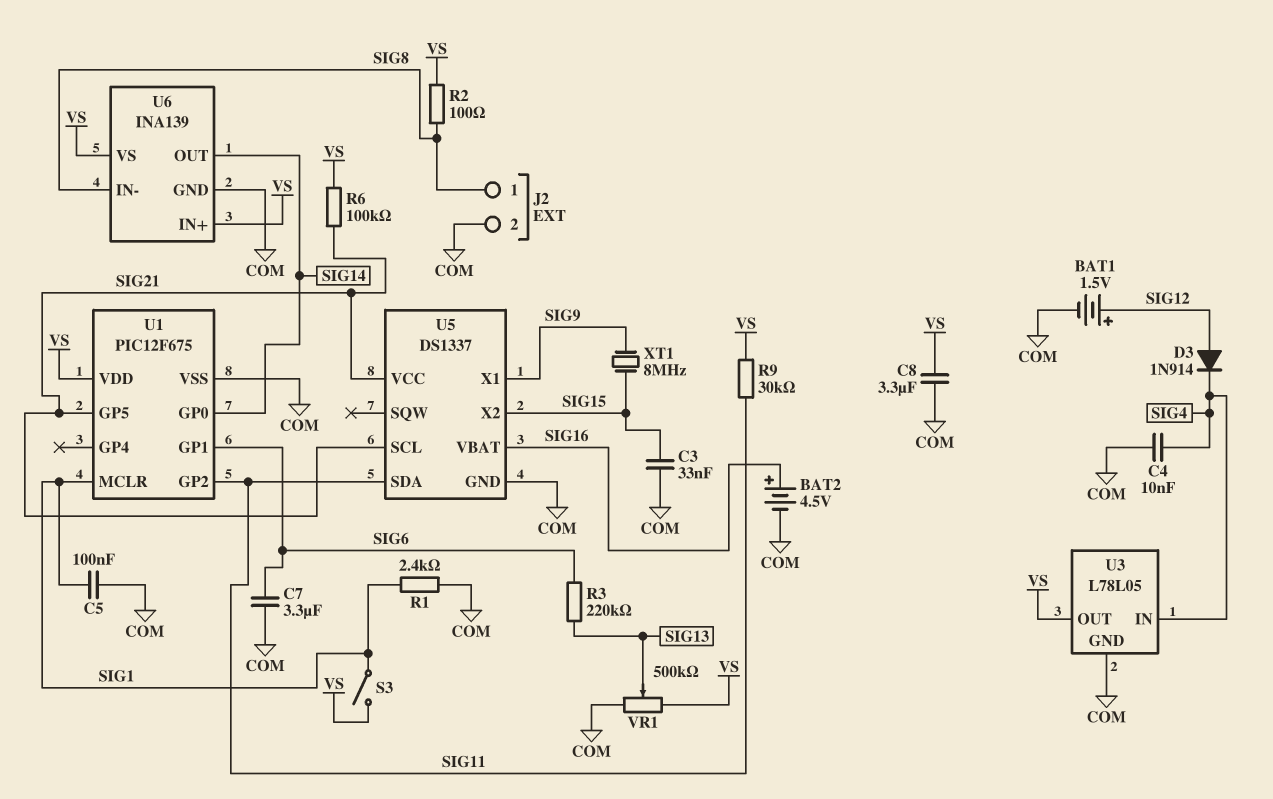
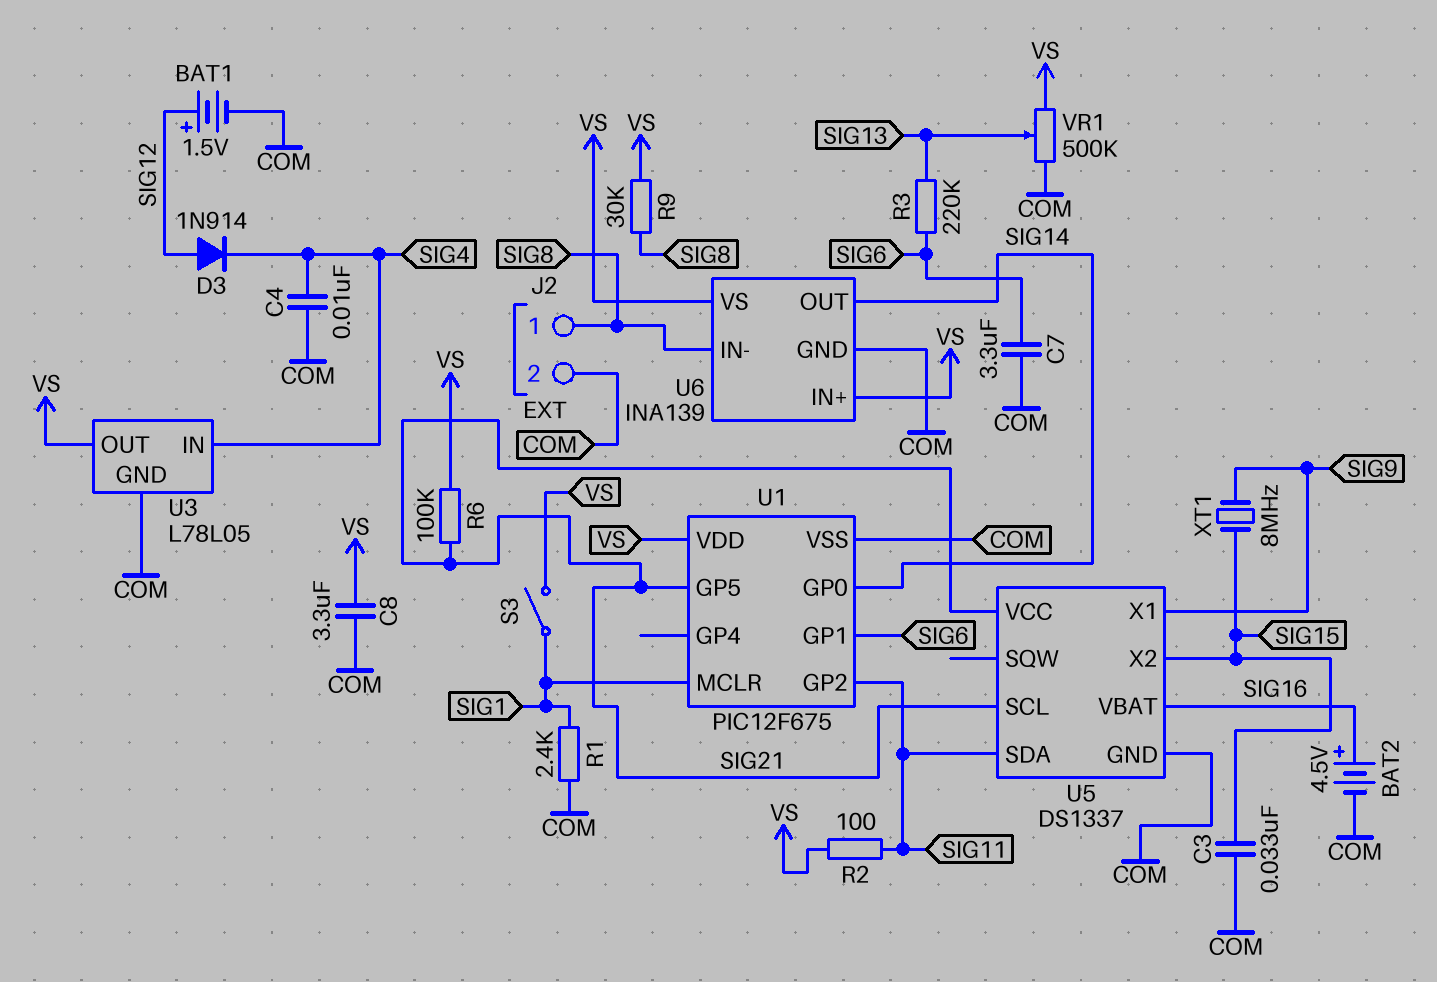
C5: 100nF (COM, SIG1) -> none
R2: 100 (SIG8, VS) -> 100 (SIG11, VS)
R9: 30k (SIG11, VS) -> 30k (SIG8, VS)

